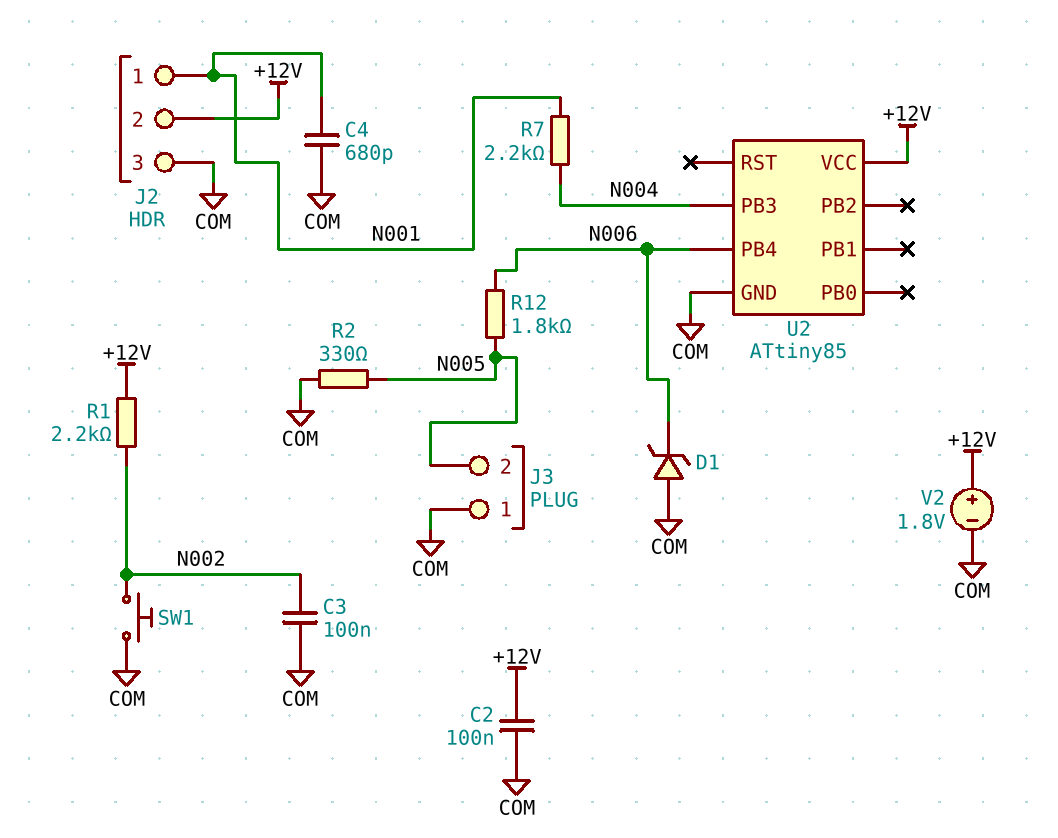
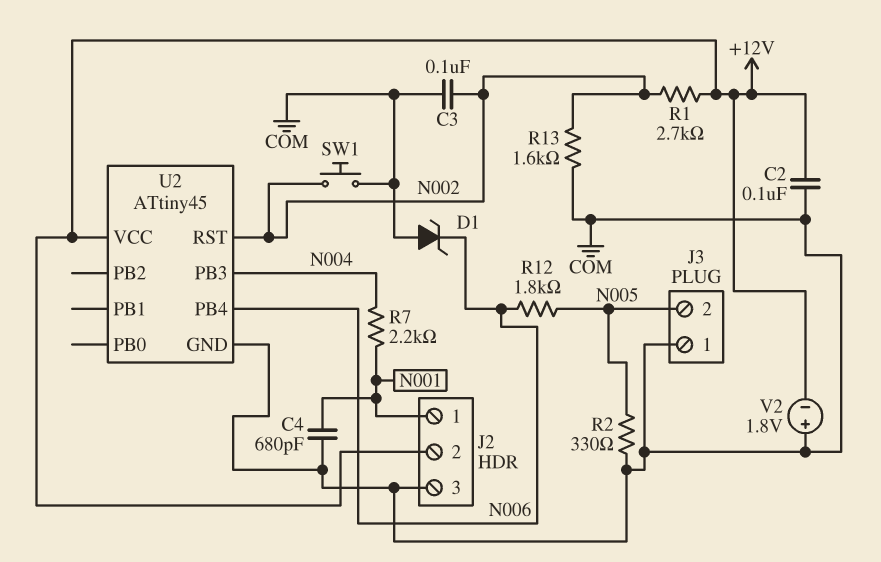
R1: 2.2k (+12V, N002) -> 2.7k (+12V, N002)
R13: none -> 1.6k (COM, N002)
U2: ATtiny85 -> ATtiny45
U2 pin RST: none -> N002
V2: 1.8V (plus +12V, minus COM) -> 1.8V (plus COM, minus +12V)

